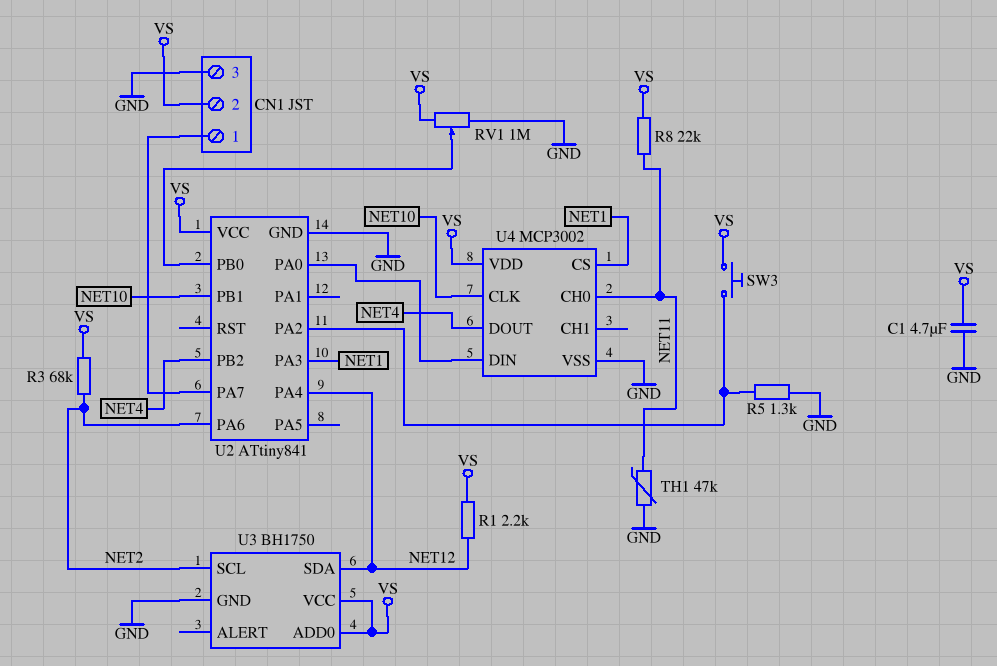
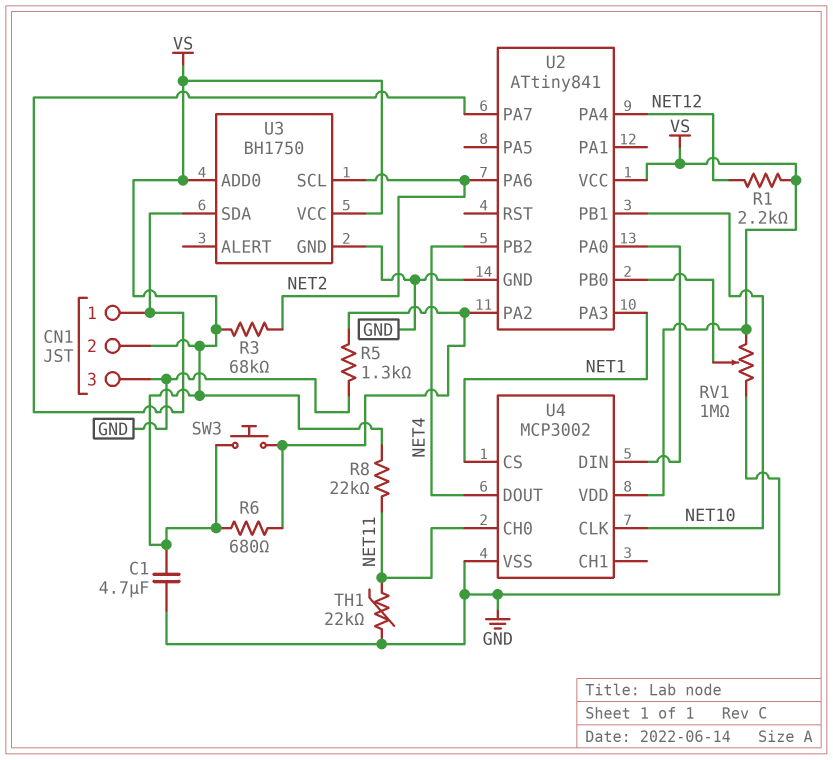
R6: none -> 680 (U2/PA2, VS)
TH1: 47k (GND, NET11) -> 22k (GND, NET11)
U3 pin SDA: NET12 -> CN1/1

